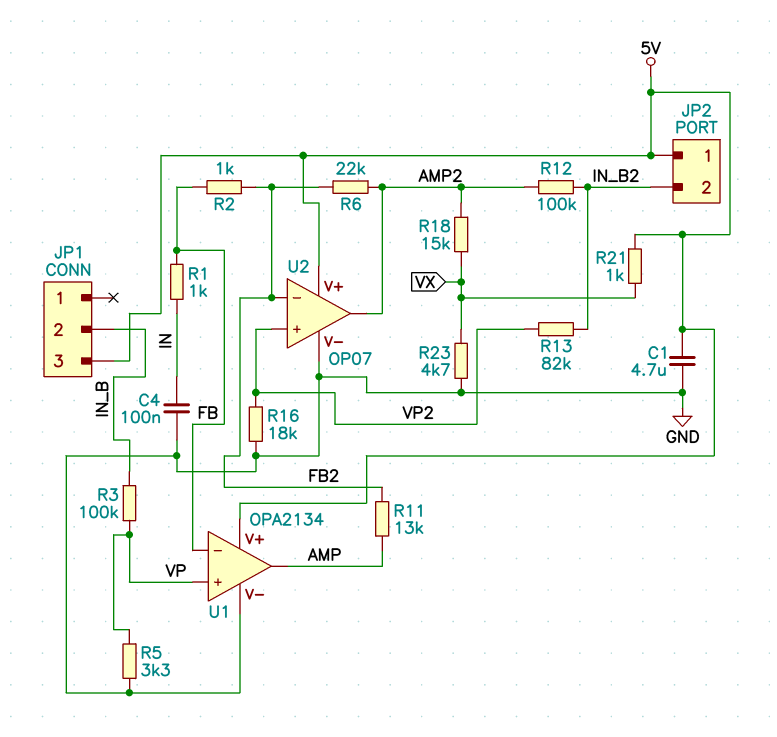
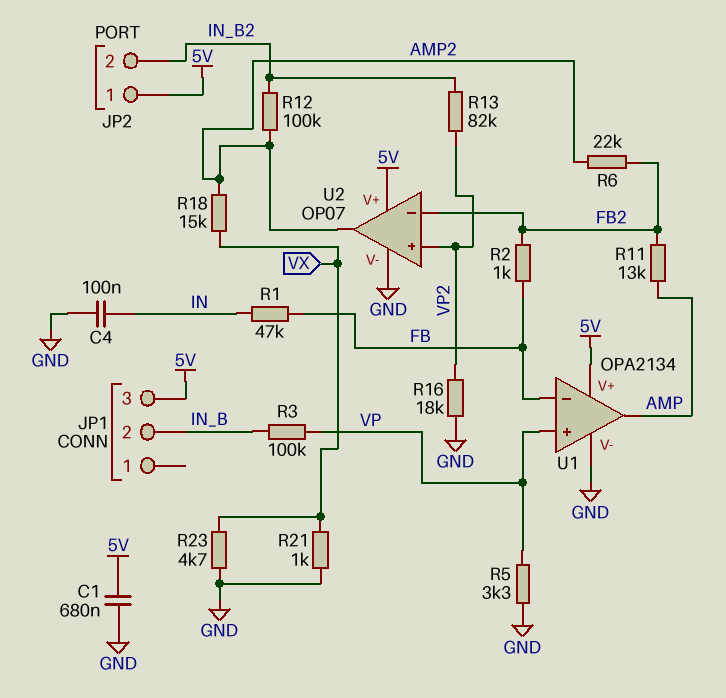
C1: 4.7uF (5V, GND) -> 680nF (5V, GND)
R1: 1k (FB, IN) -> 47k (FB, IN)
R21: 1k (5V, VX) -> 1k (GND, VX)

